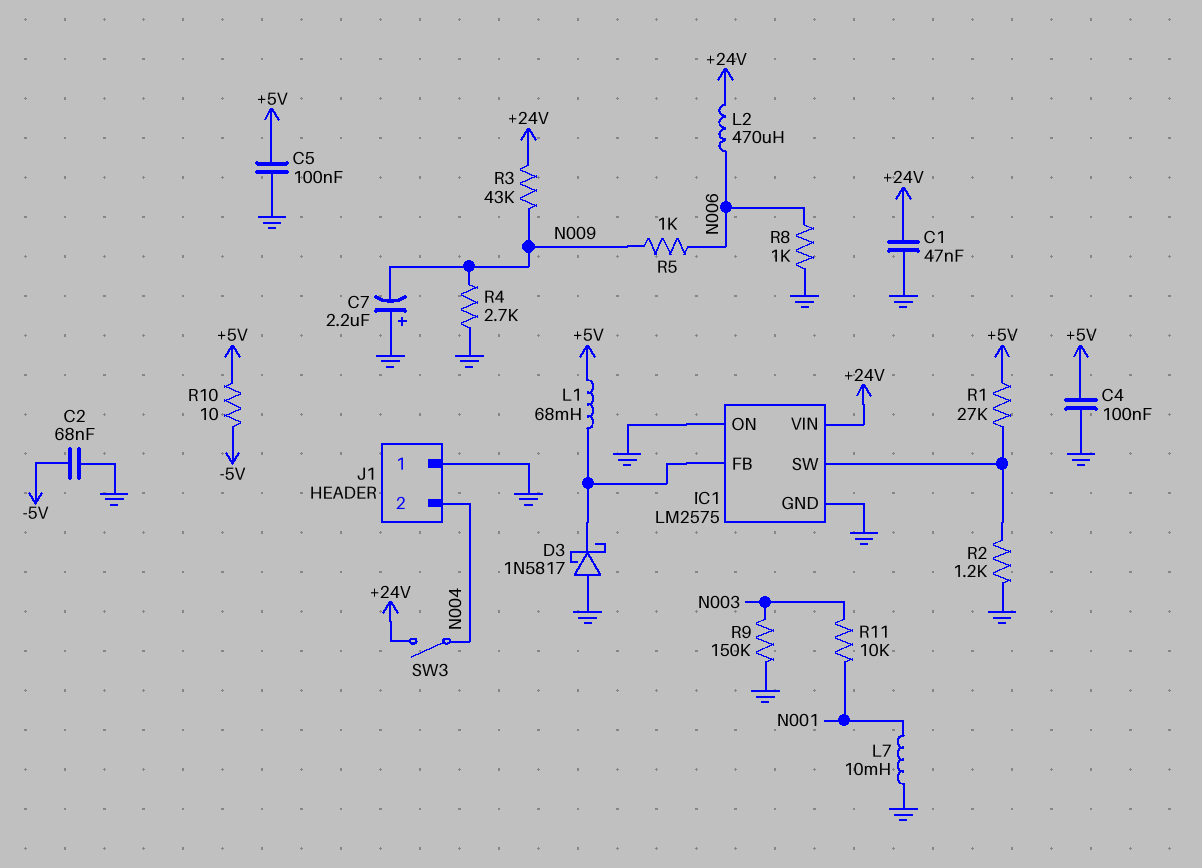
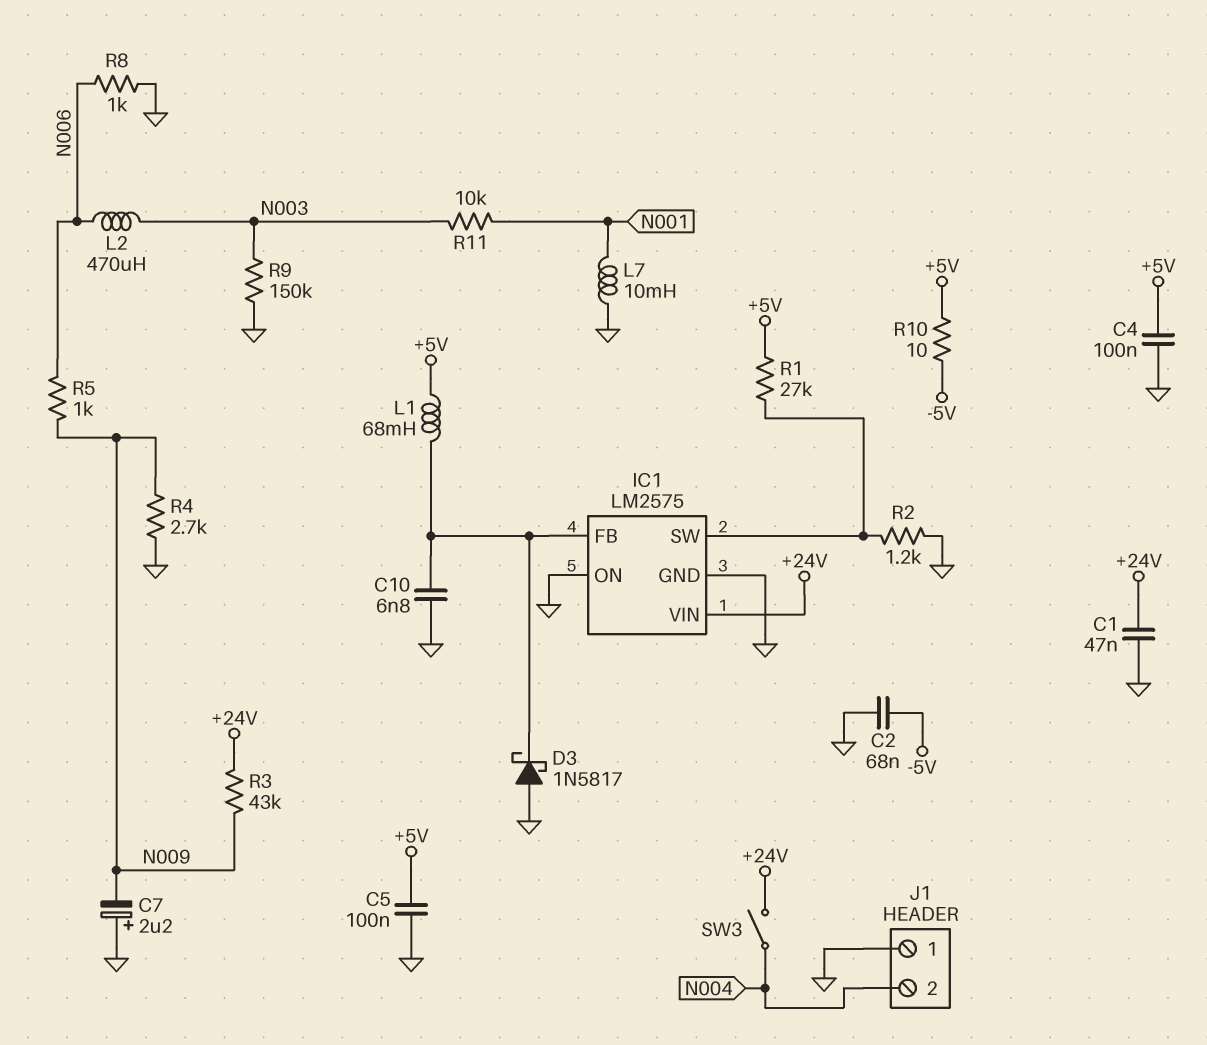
C10: none -> 6.8nF (GND, IC1/FB)
L2: 470uH (+24V, N006) -> 470uH (N003, N006)

